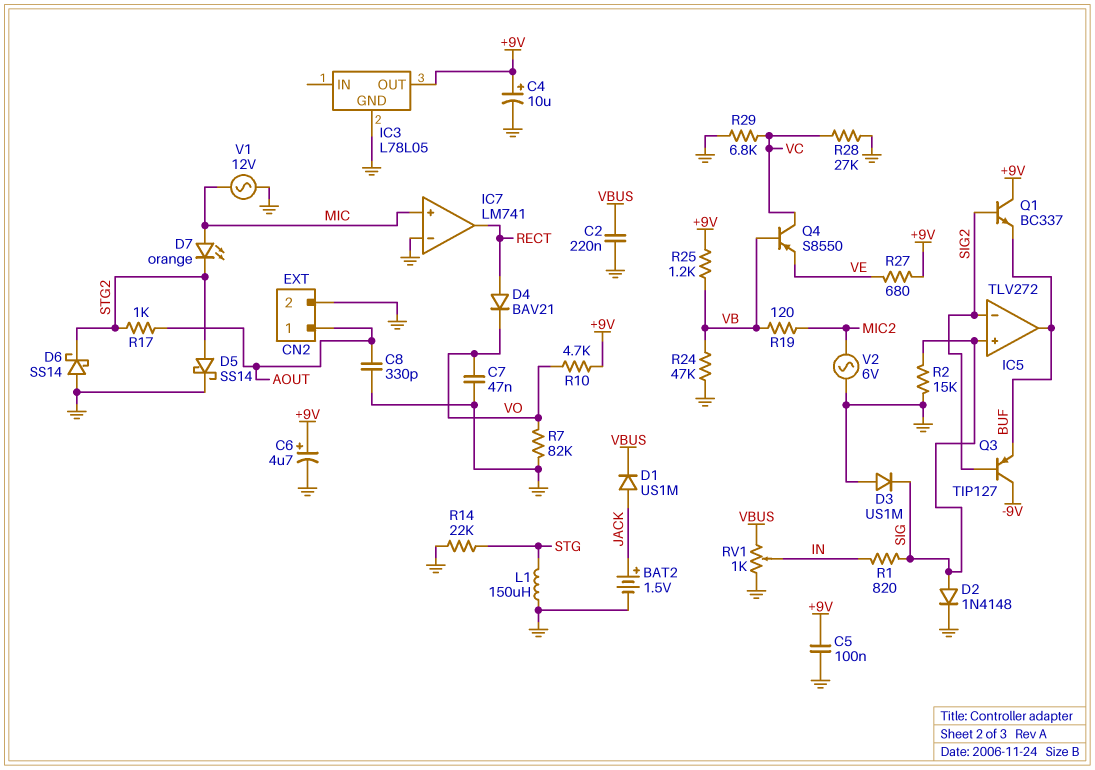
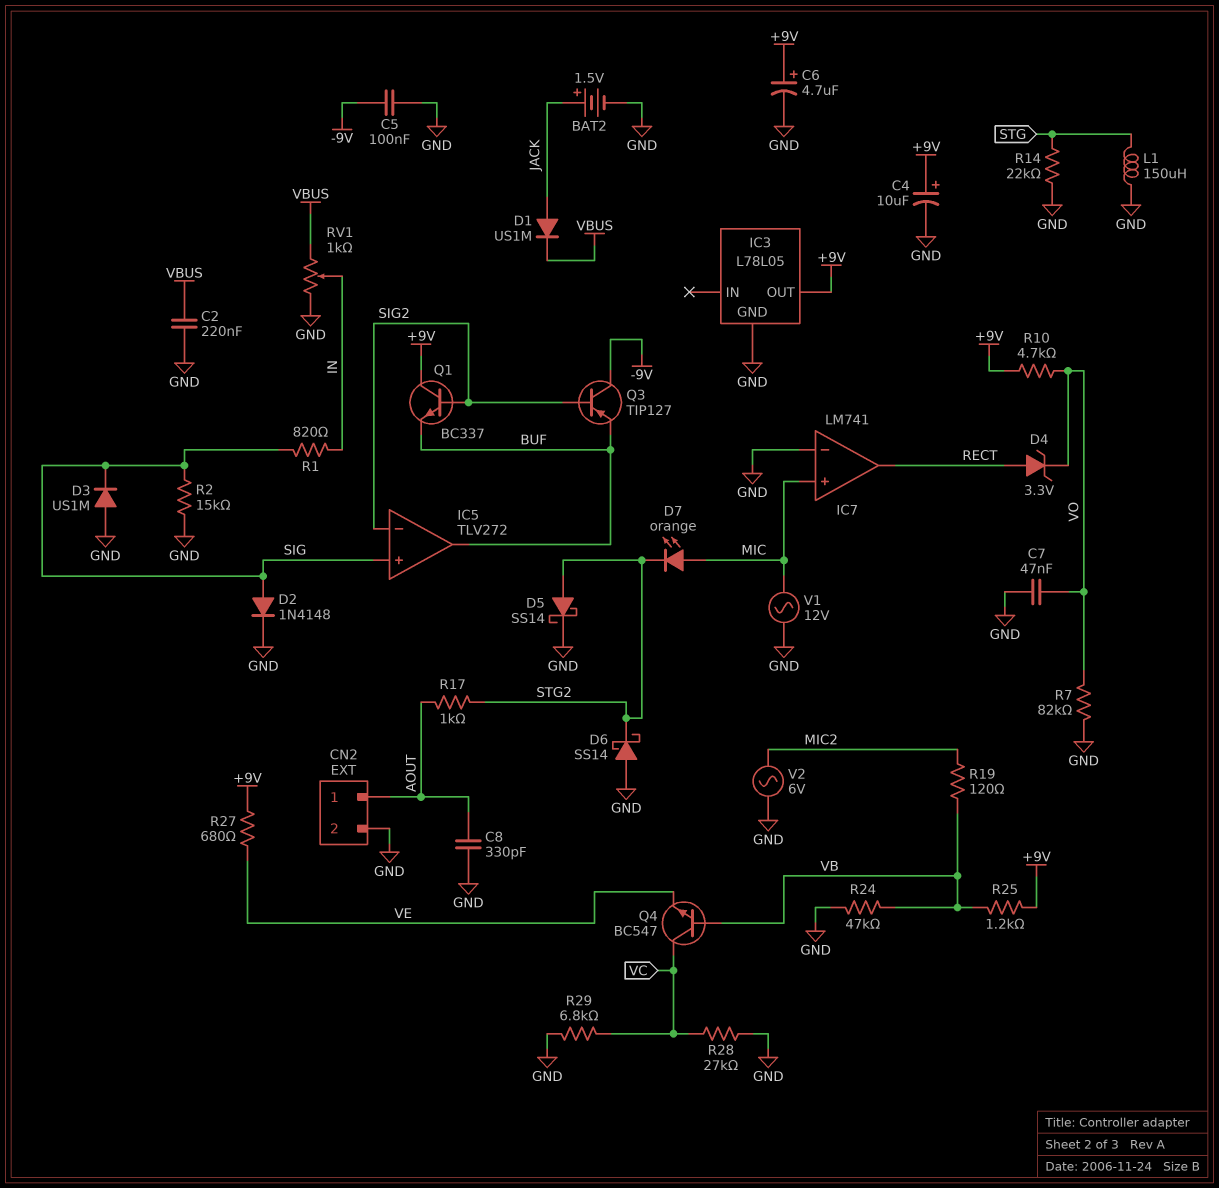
C5: 100nF (+9V, GND) -> 100nF (-9V, GND)
D4: diode BAV21 (A RECT, K VO) -> zener 3.3V (A RECT, K VO)
Q4: PNP S8550 (B VB, C VC, E VE) -> NPN BC547 (B VB, C VC, E VE)

